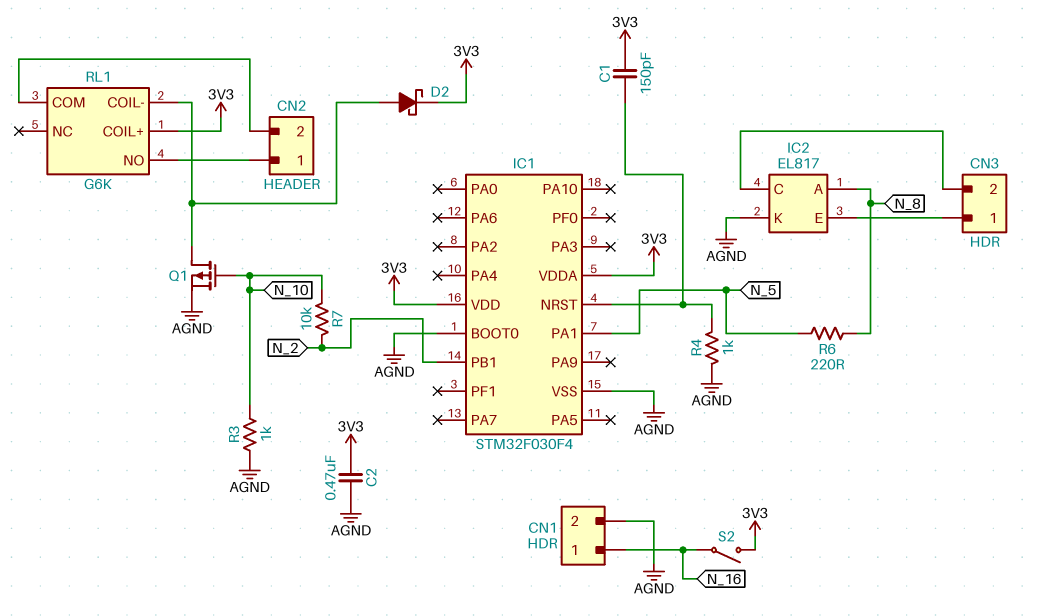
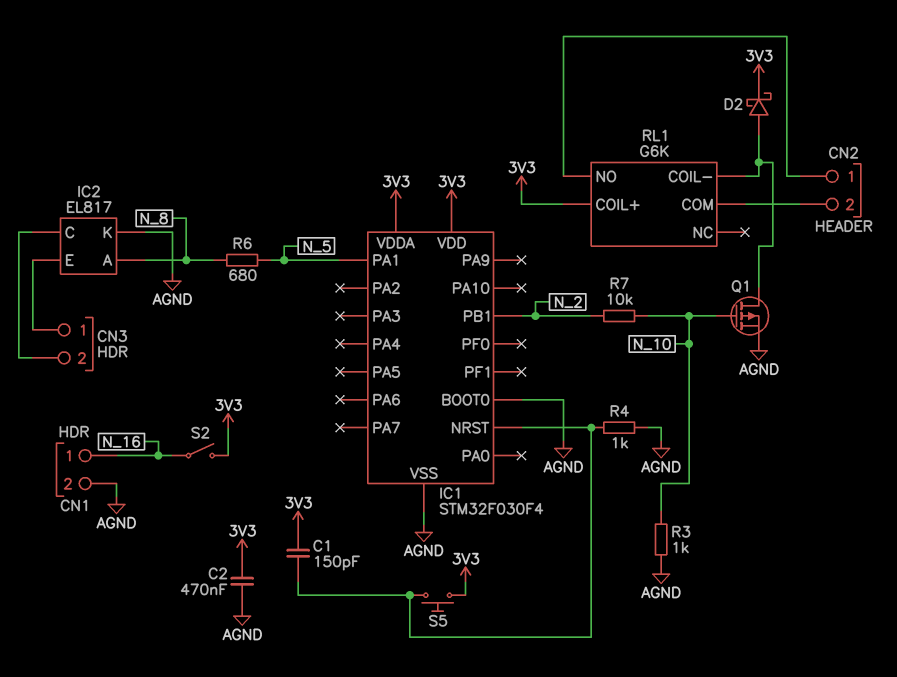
R6: 220 (N_5, N_8) -> 680 (N_5, N_8)
S5: none -> button (3V3, IC1/NRST)

